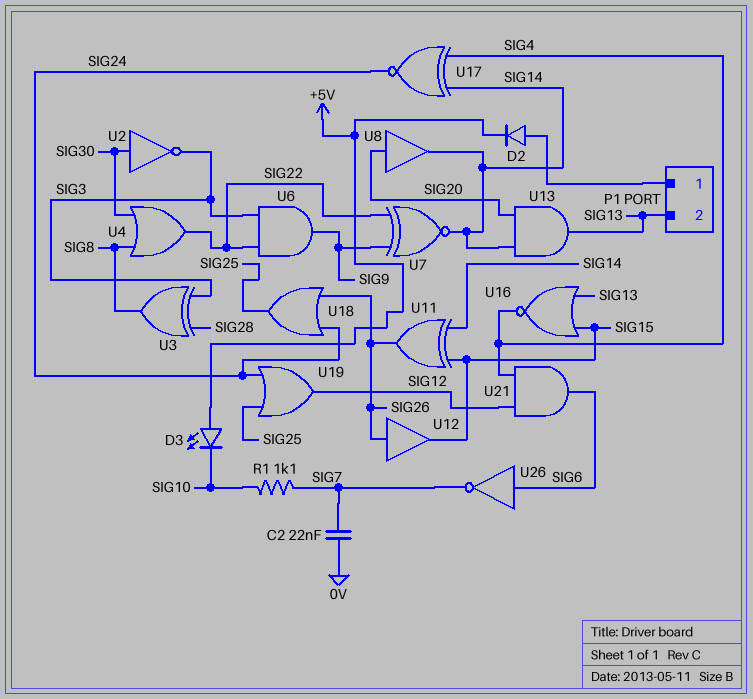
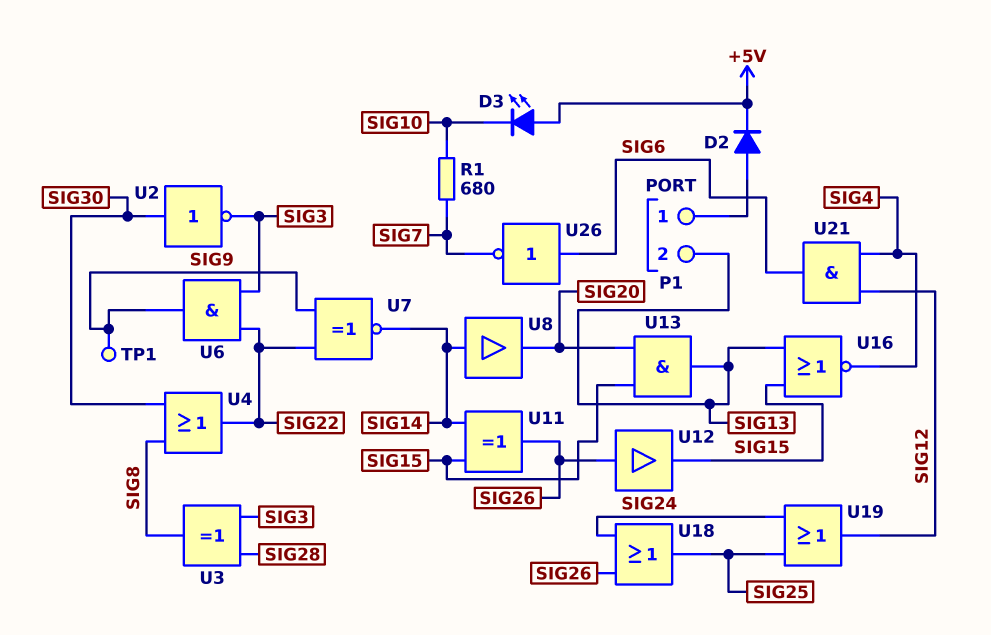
C2: 22nF (0V, SIG7) -> none
R1: 1.1k (SIG7, SIG10) -> 680 (SIG7, SIG10)
TP1: none -> test point (SIG9)
U8: buffer (in SIG20, out SIG14) -> buffer (in SIG14, out SIG20)
U13: AND (in SIG14, in SIG20, out SIG13) -> AND (in SIG15, in SIG20, out SIG13)
U17: XNOR (in SIG4, in SIG14, out SIG24) -> none

